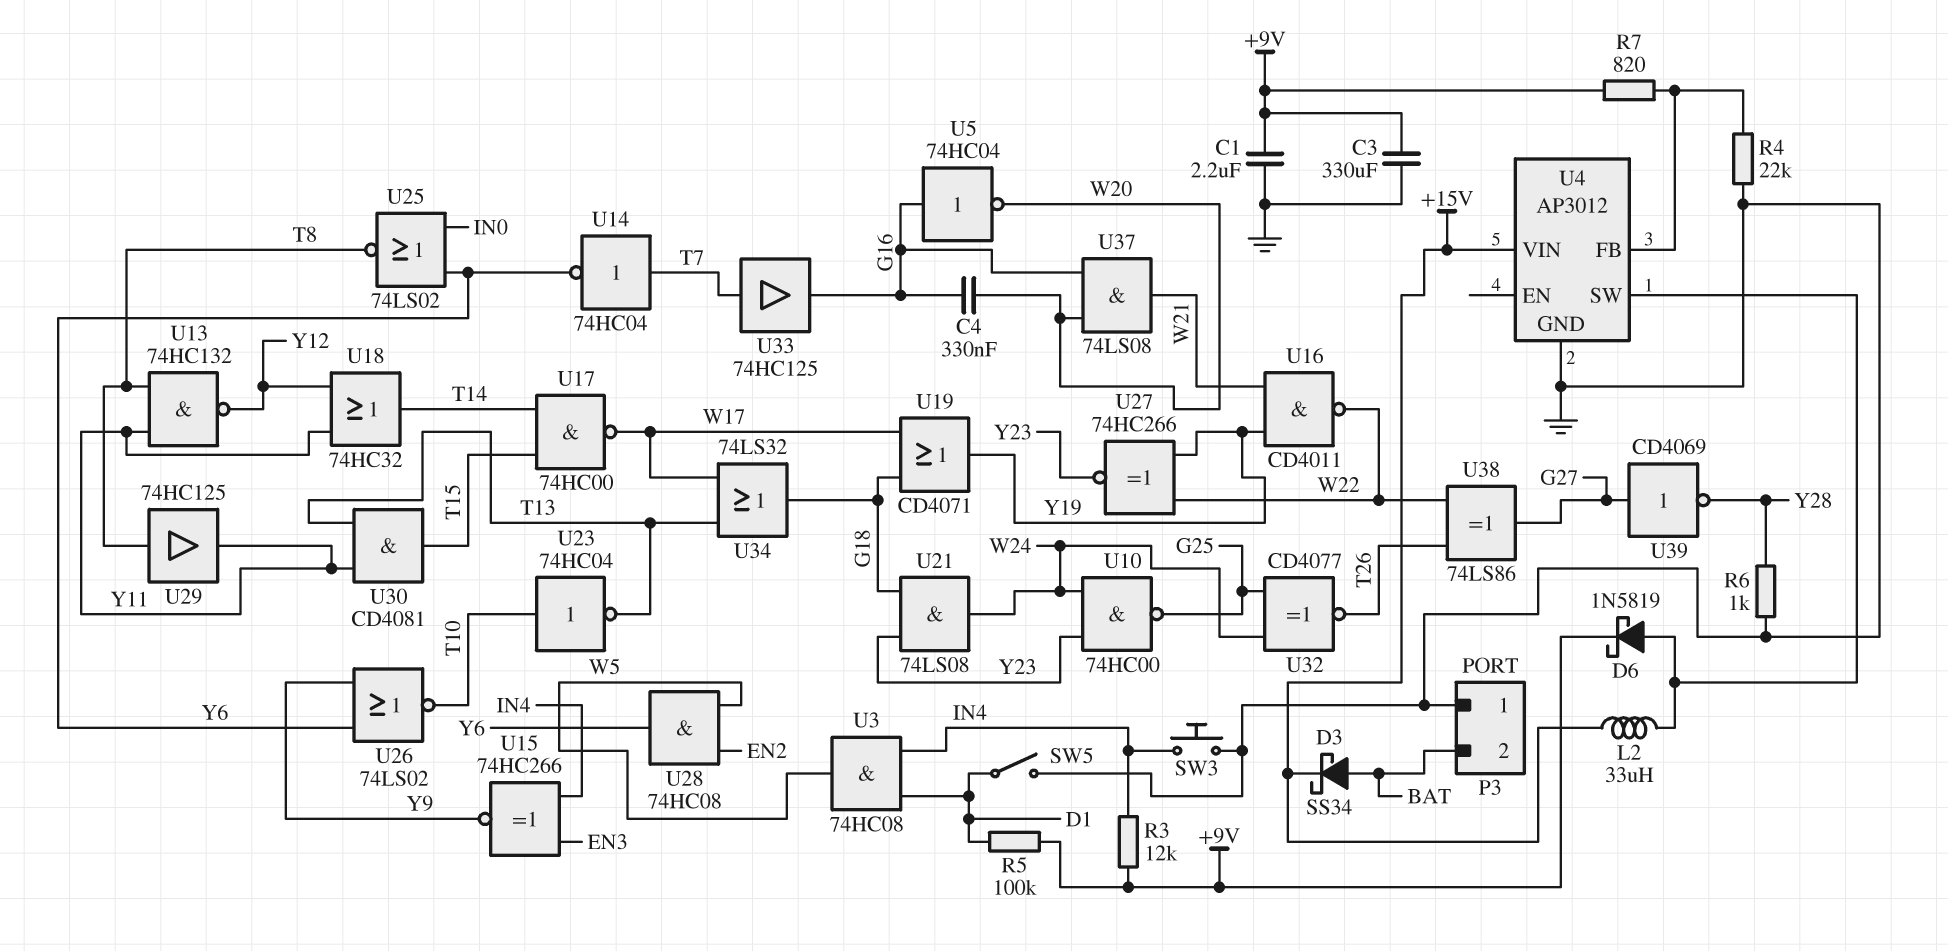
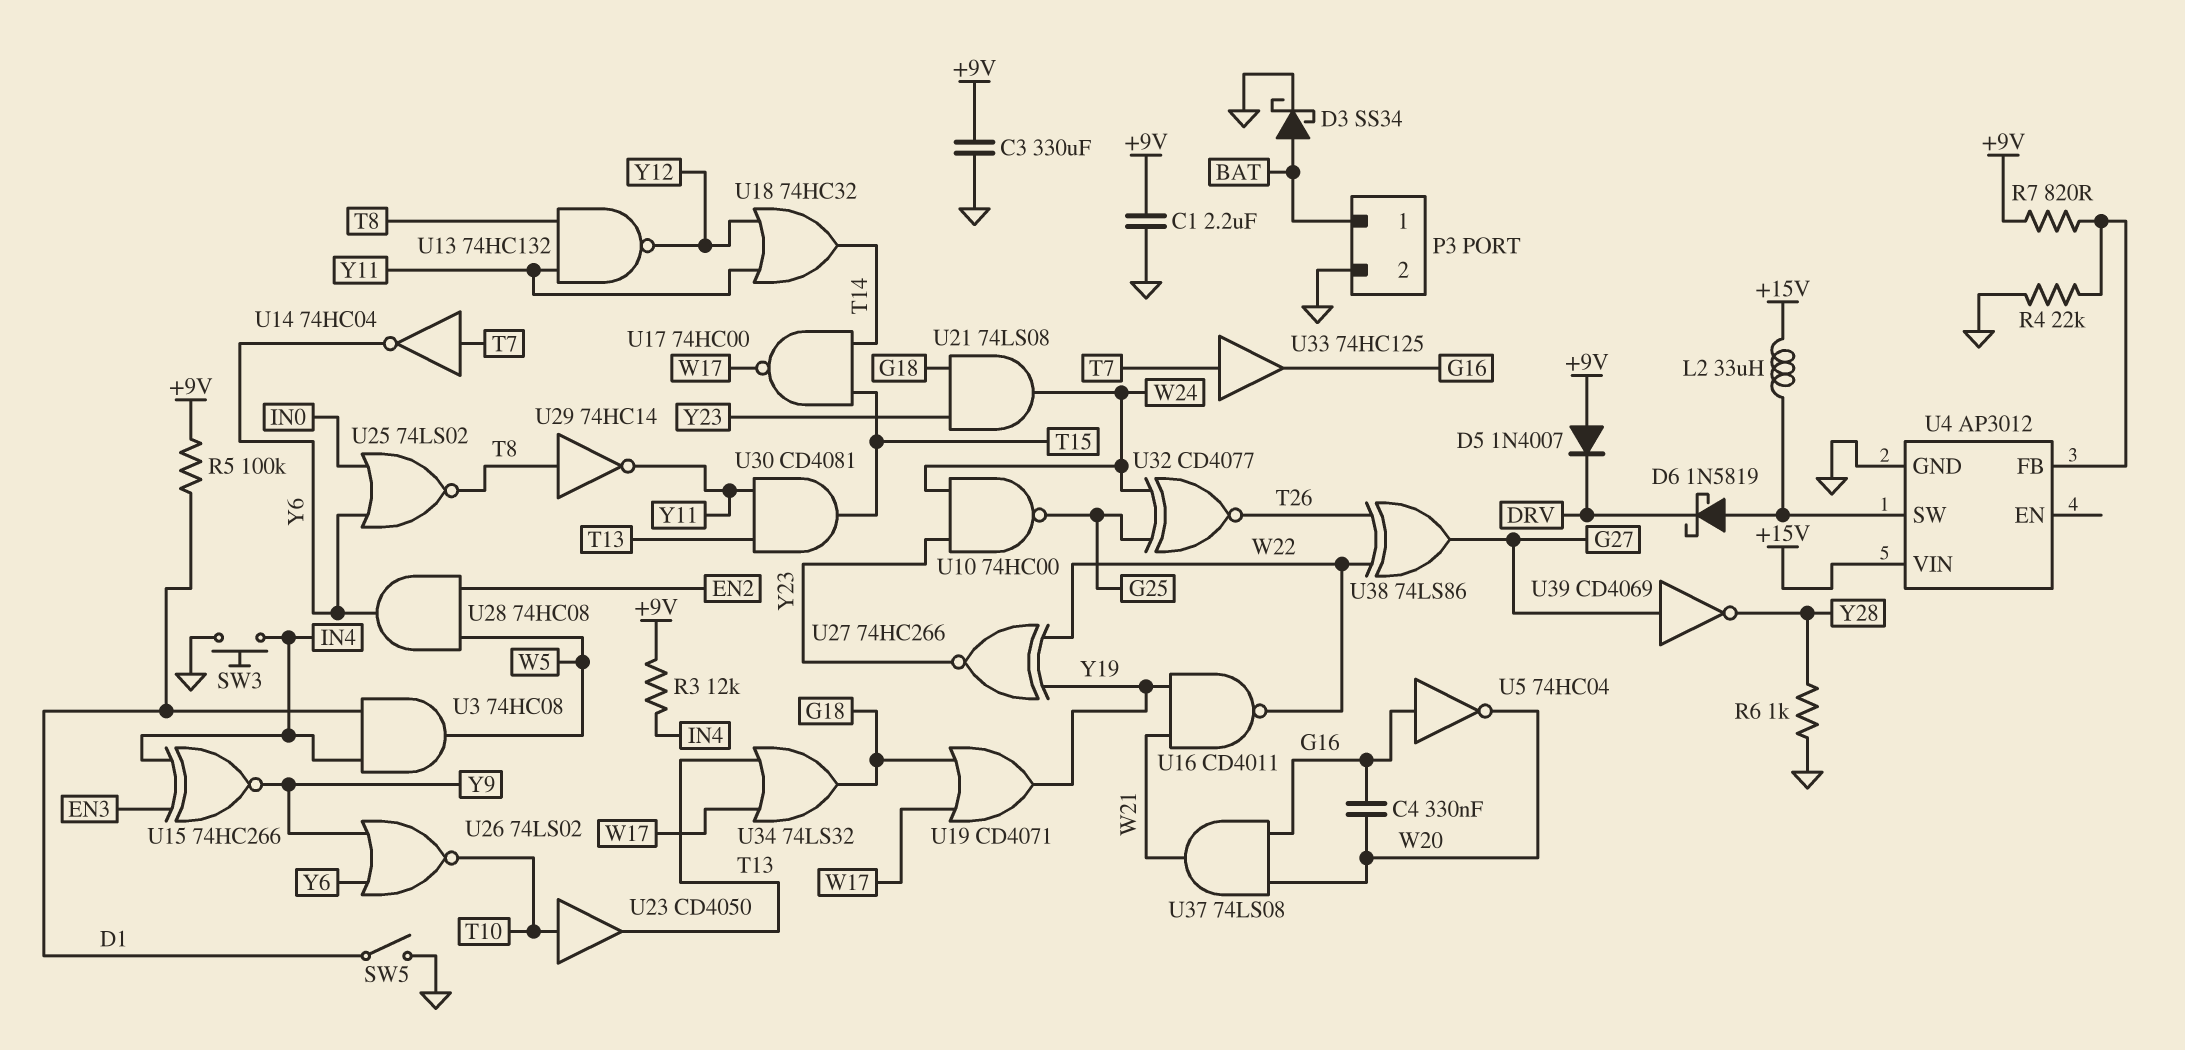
D3: schottky SS34 (A BAT, K +15V) -> schottky SS34 (A BAT, K GND)
D5: none -> diode 1N4007 (A +9V, K DRV)
D6: schottky 1N5819 (A U4/SW, K +9V) -> schottky 1N5819 (A U4/SW, K DRV)
P3 pin 1: GND -> BAT
P3 pin 2: BAT -> GND
U23: NOT 74HC04 (in T10, out T13) -> buffer CD4050 (in T10, out T13)
U29: buffer 74HC125 (in T8, out Y11) -> NOT 74HC14 (in T8, out Y11)

